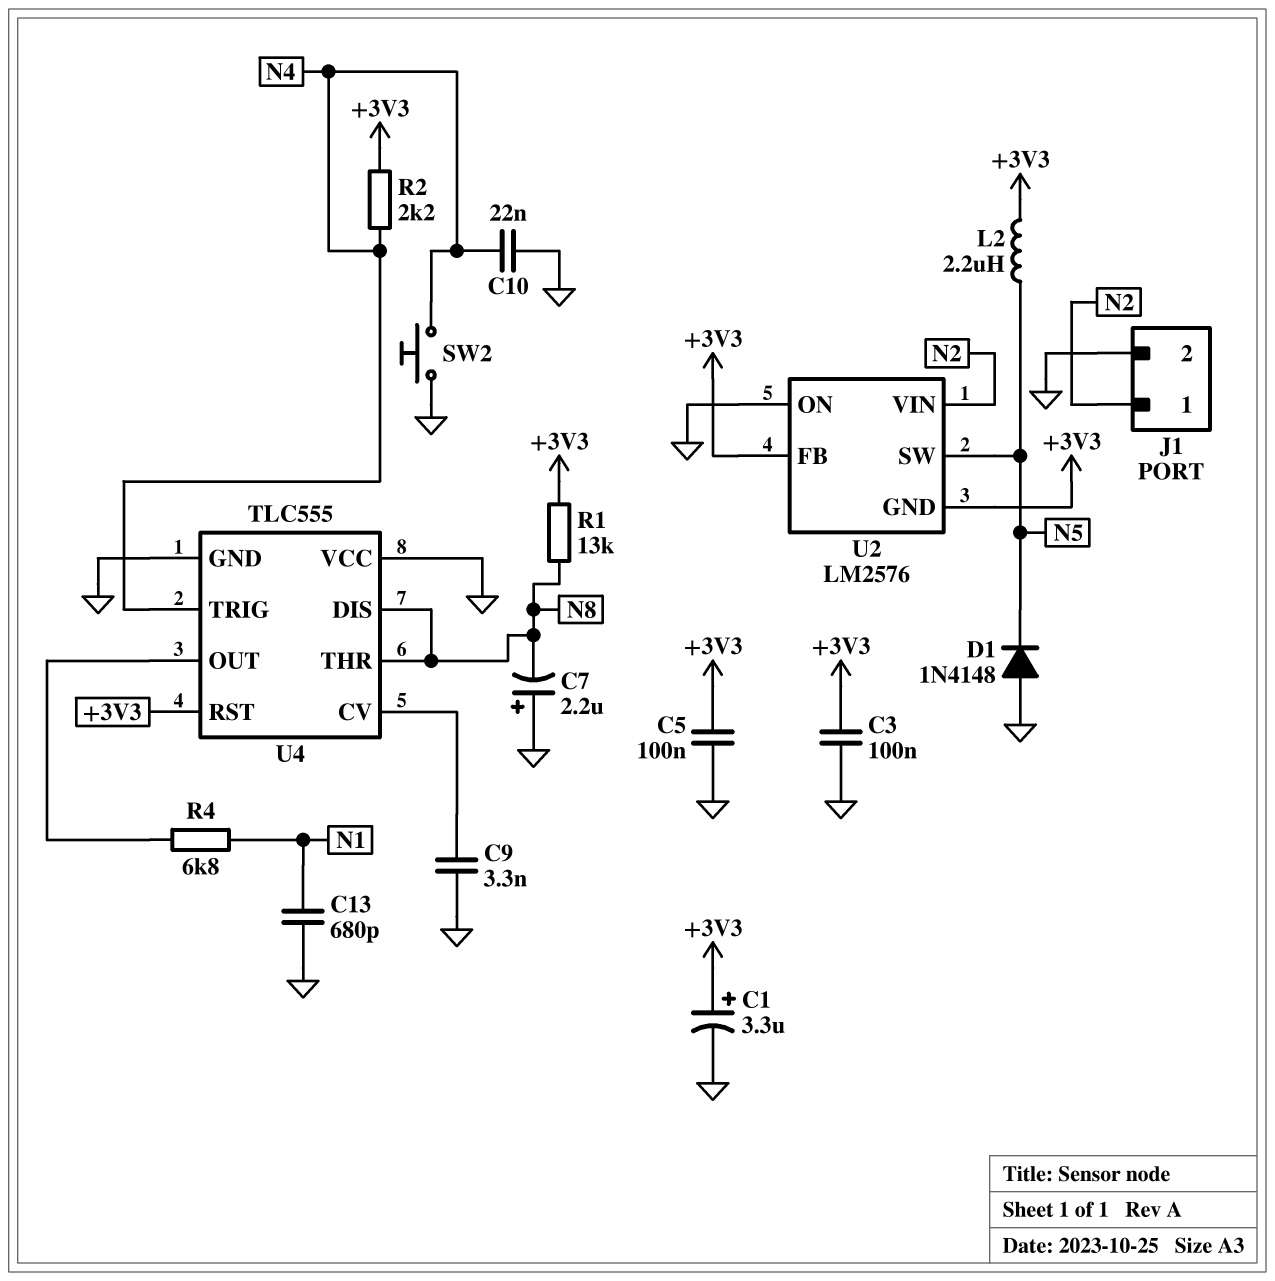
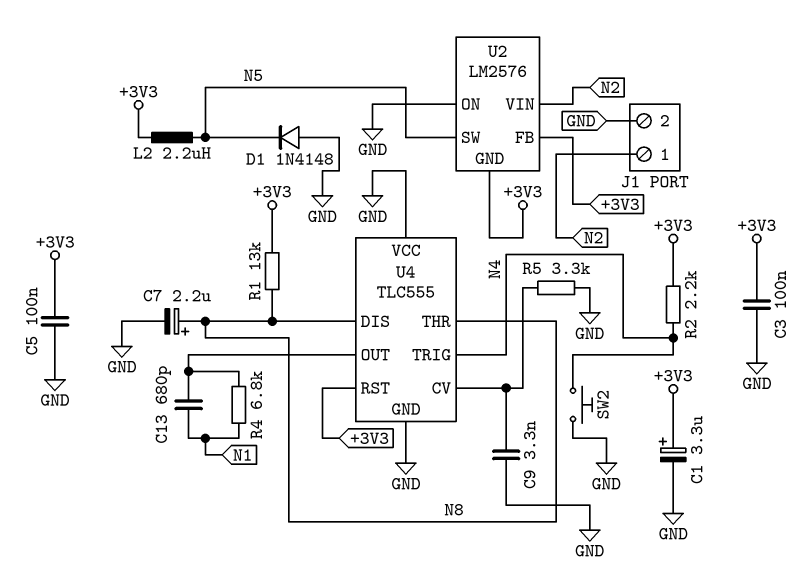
C7: 2.2uF (plus GND, minus N8) -> 2.2uF (plus N8, minus GND)
C10: 22nF (GND, N4) -> none
C13: 680pF (GND, N1) -> 680pF (N1, U4/OUT)
R5: none -> 3.3k (GND, U4/CV)

